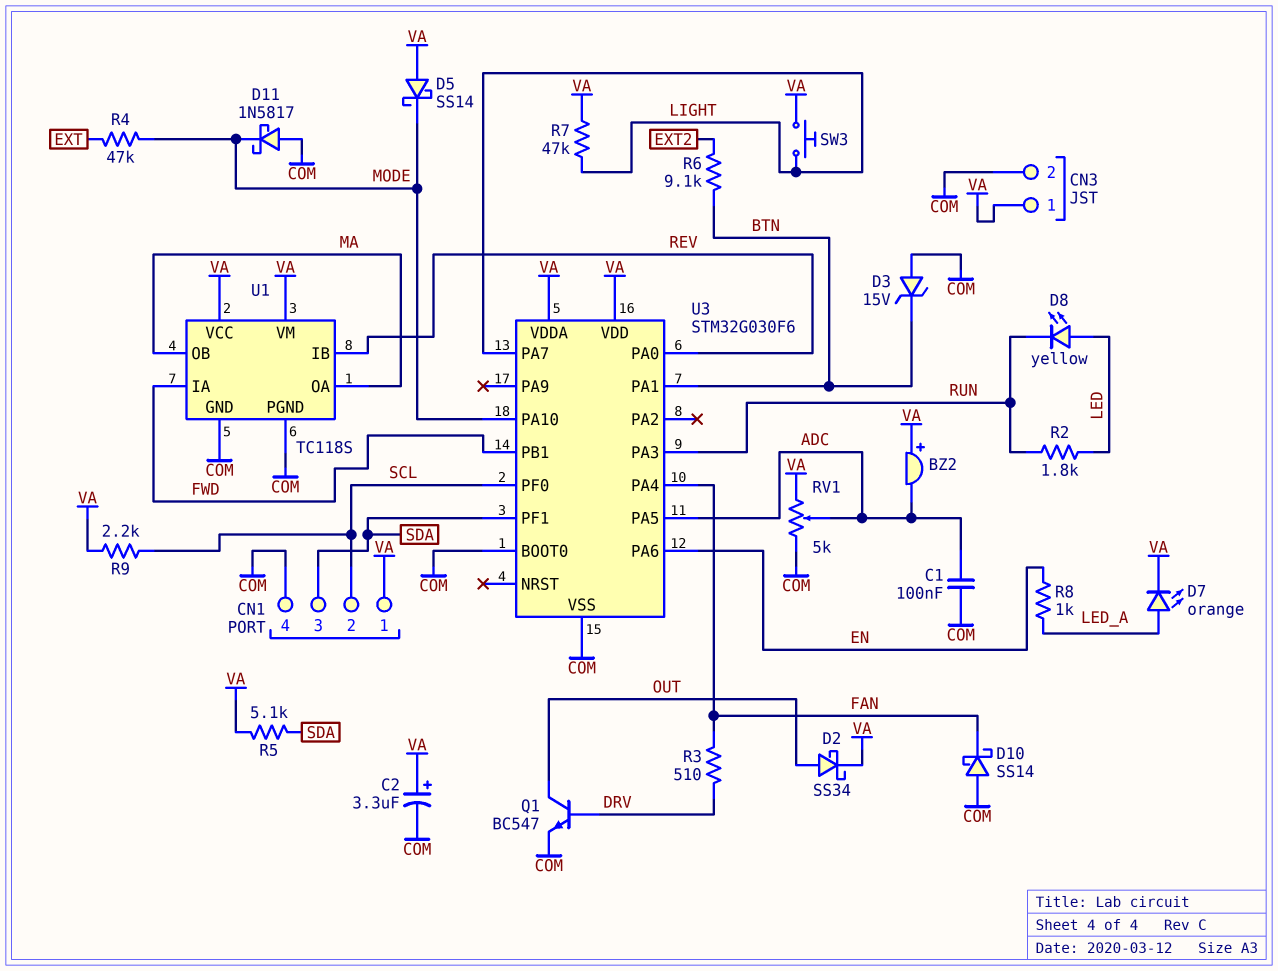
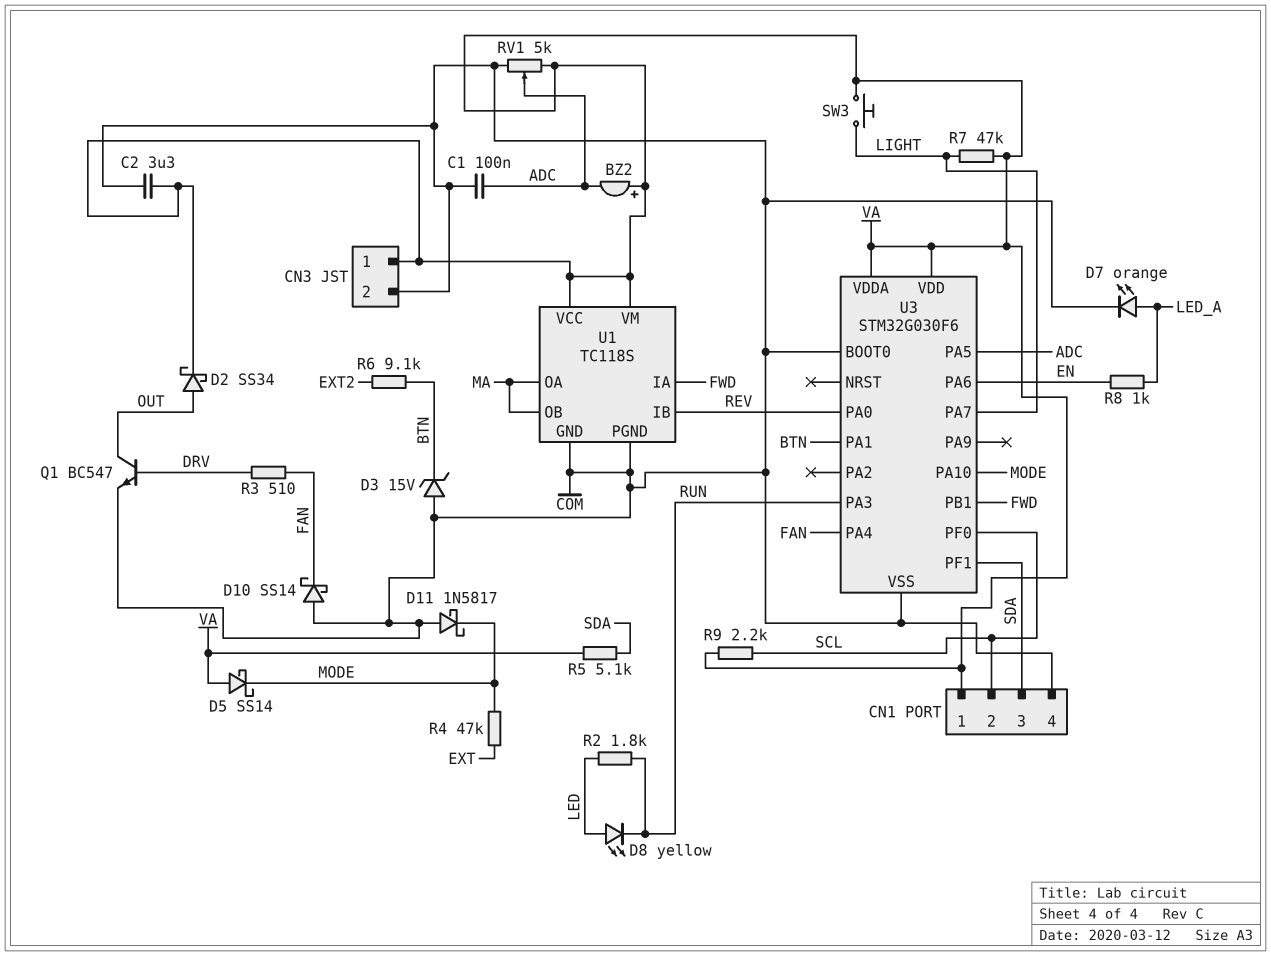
C2: 3.3uF (plus VA, minus COM) -> 3.3uF (COM, VA)
D7: LED orange (A LED_A, K VA) -> LED orange (A LED_A, K COM)

